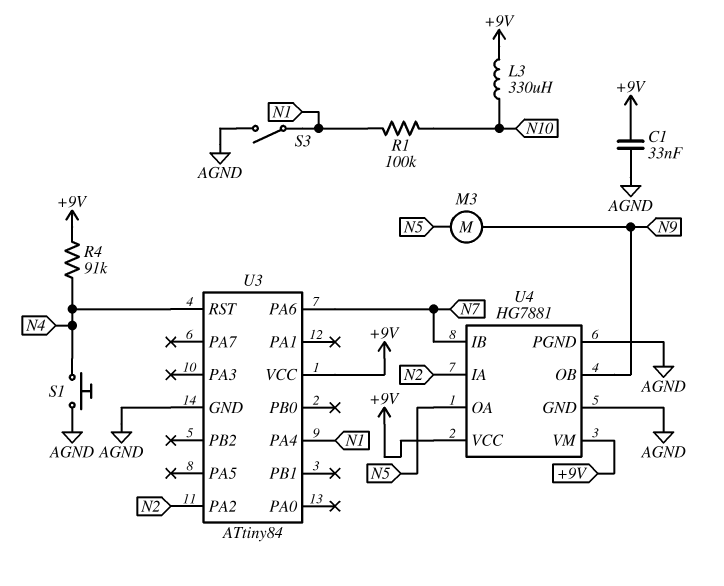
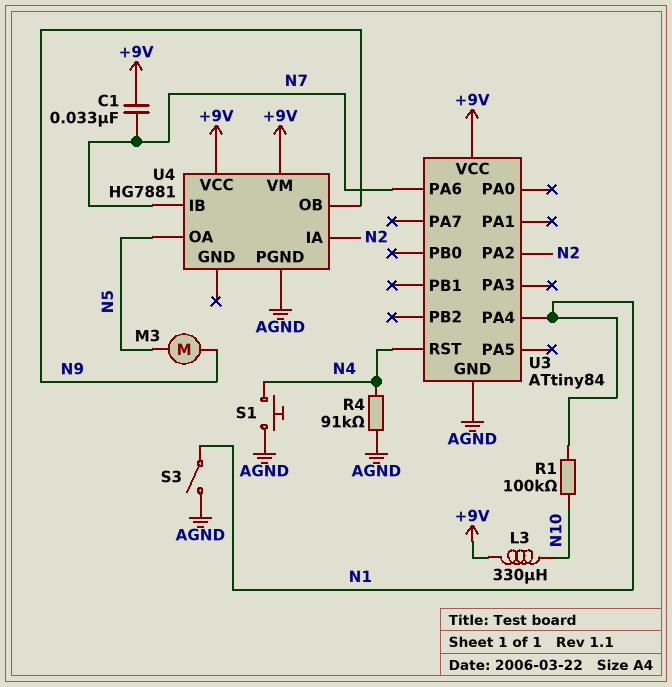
C1: 33nF (+9V, AGND) -> 33nF (+9V, N7)
R4: 91k (+9V, N4) -> 91k (AGND, N4)
U4 pin GND: AGND -> none

